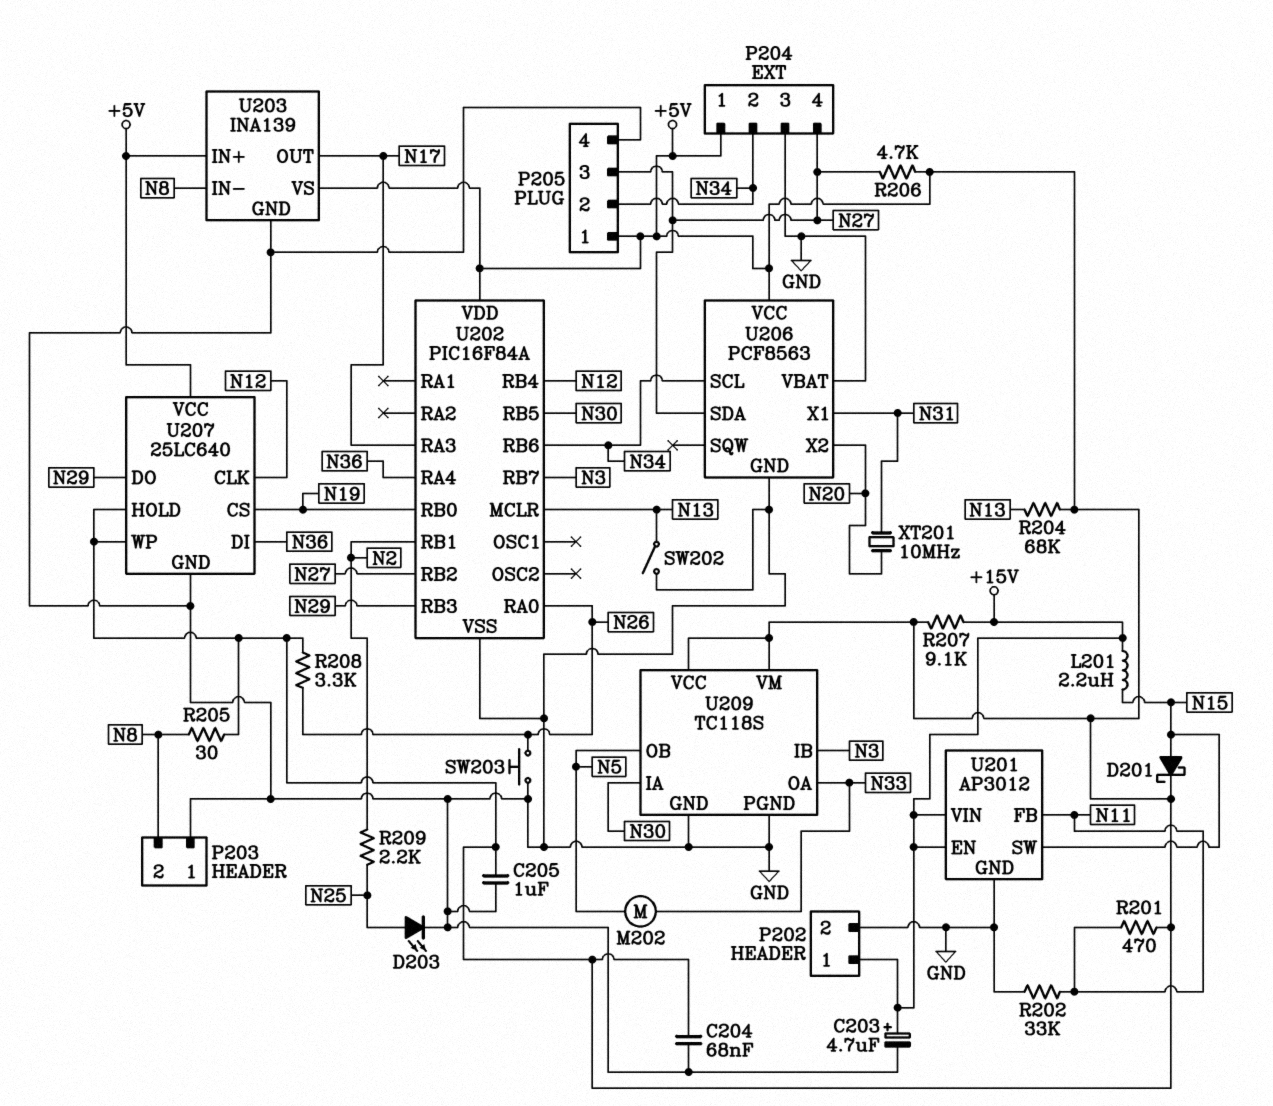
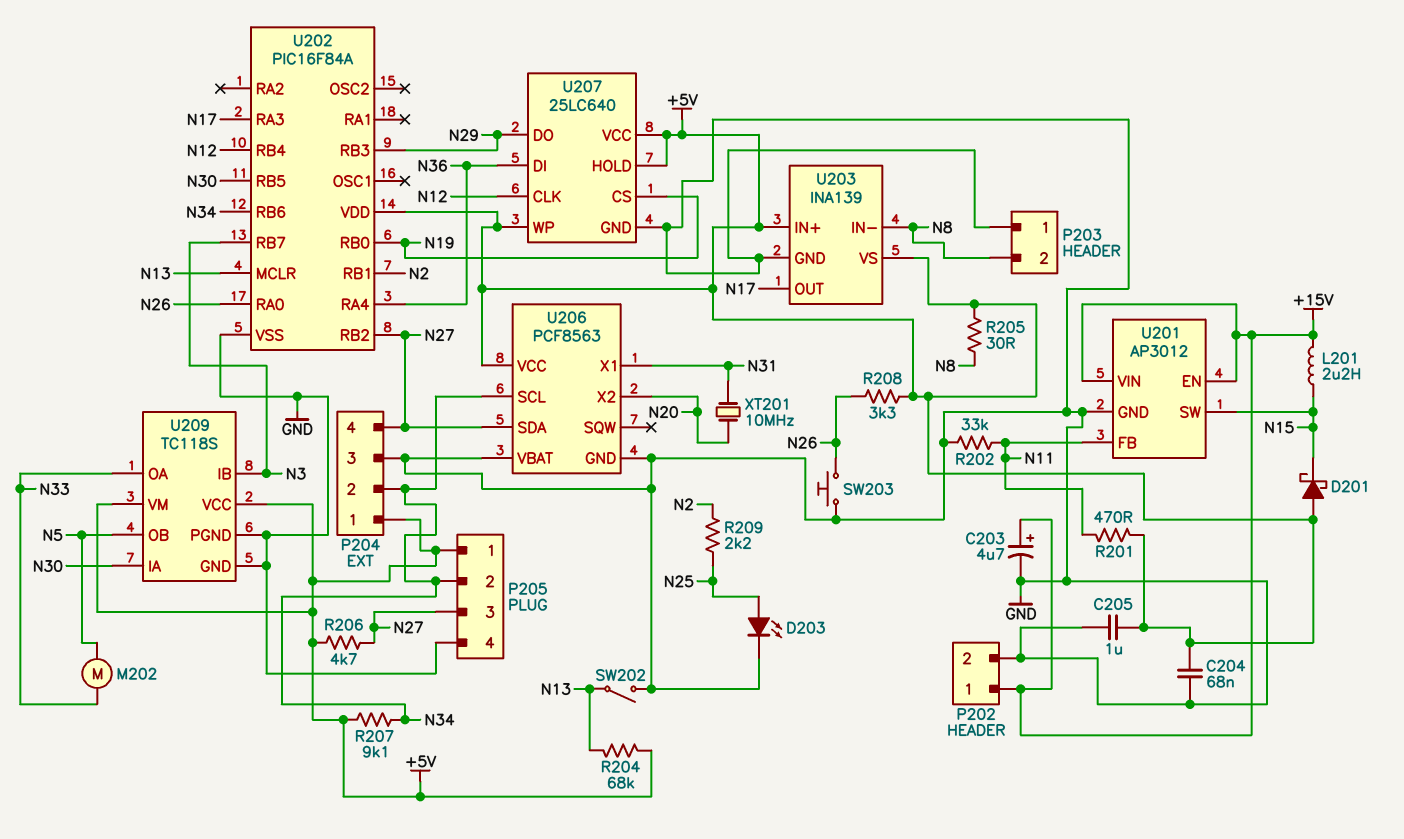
D201: schottky (A N15, K +5V) -> schottky (A +5V, K N15)
R207: 9.1k (+5V, +15V) -> 9.1k (+5V, N34)

